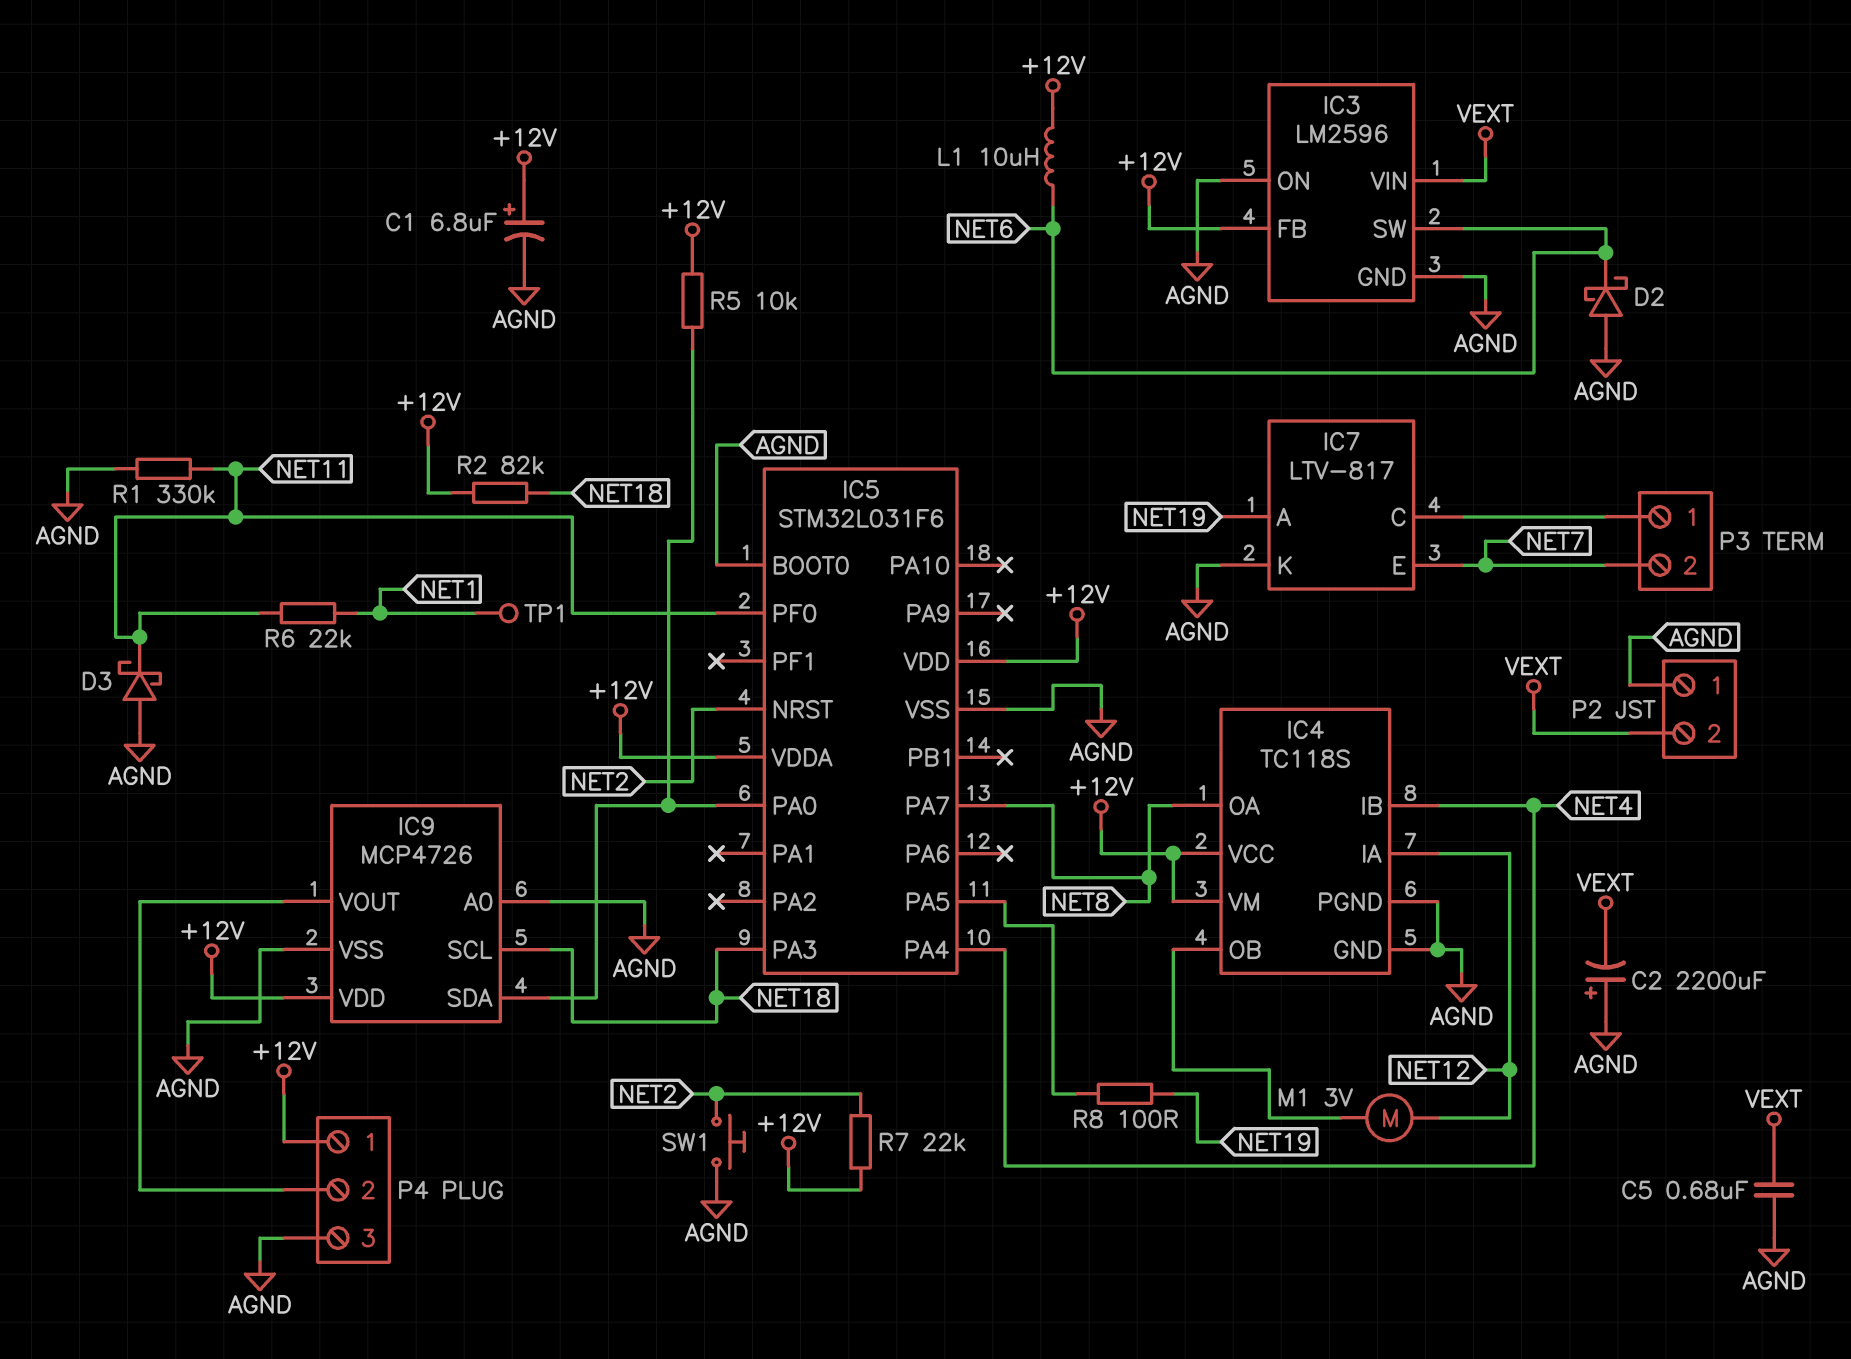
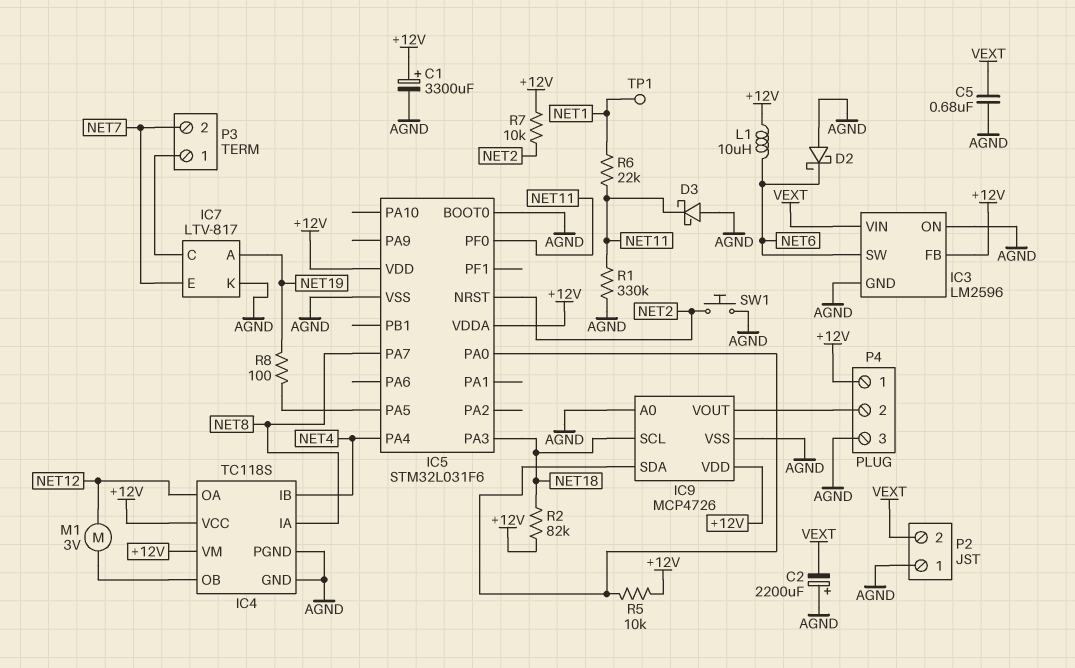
C1: 6.8uF (plus +12V, minus AGND) -> 3300uF (plus +12V, minus AGND)
IC4 pin IA: NET12 -> NET8
IC4 pin OA: NET8 -> NET12
R7: 22k (+12V, NET2) -> 10k (+12V, NET2)

